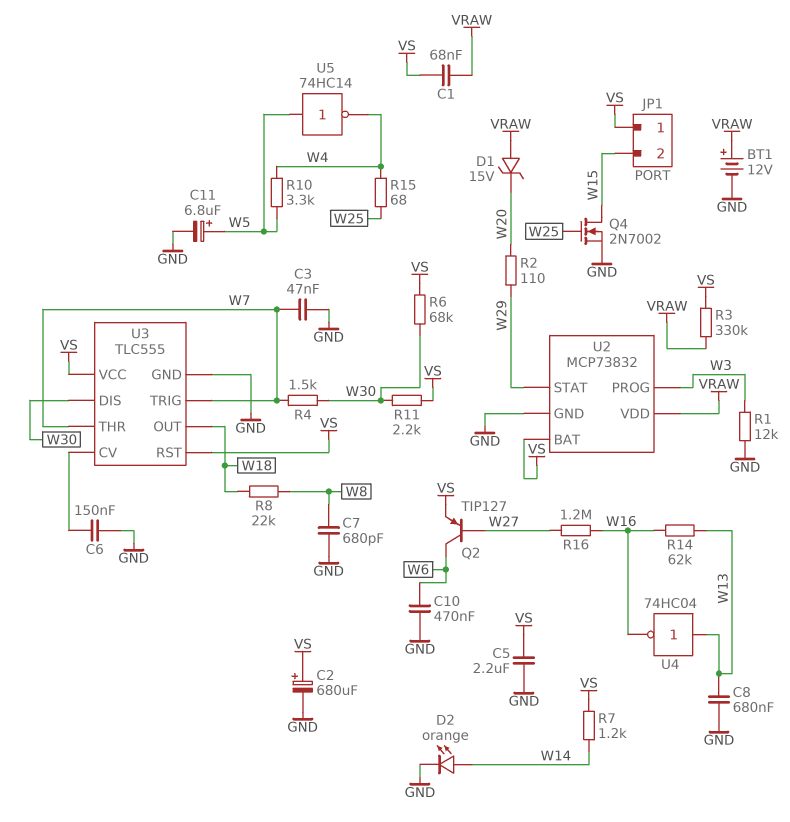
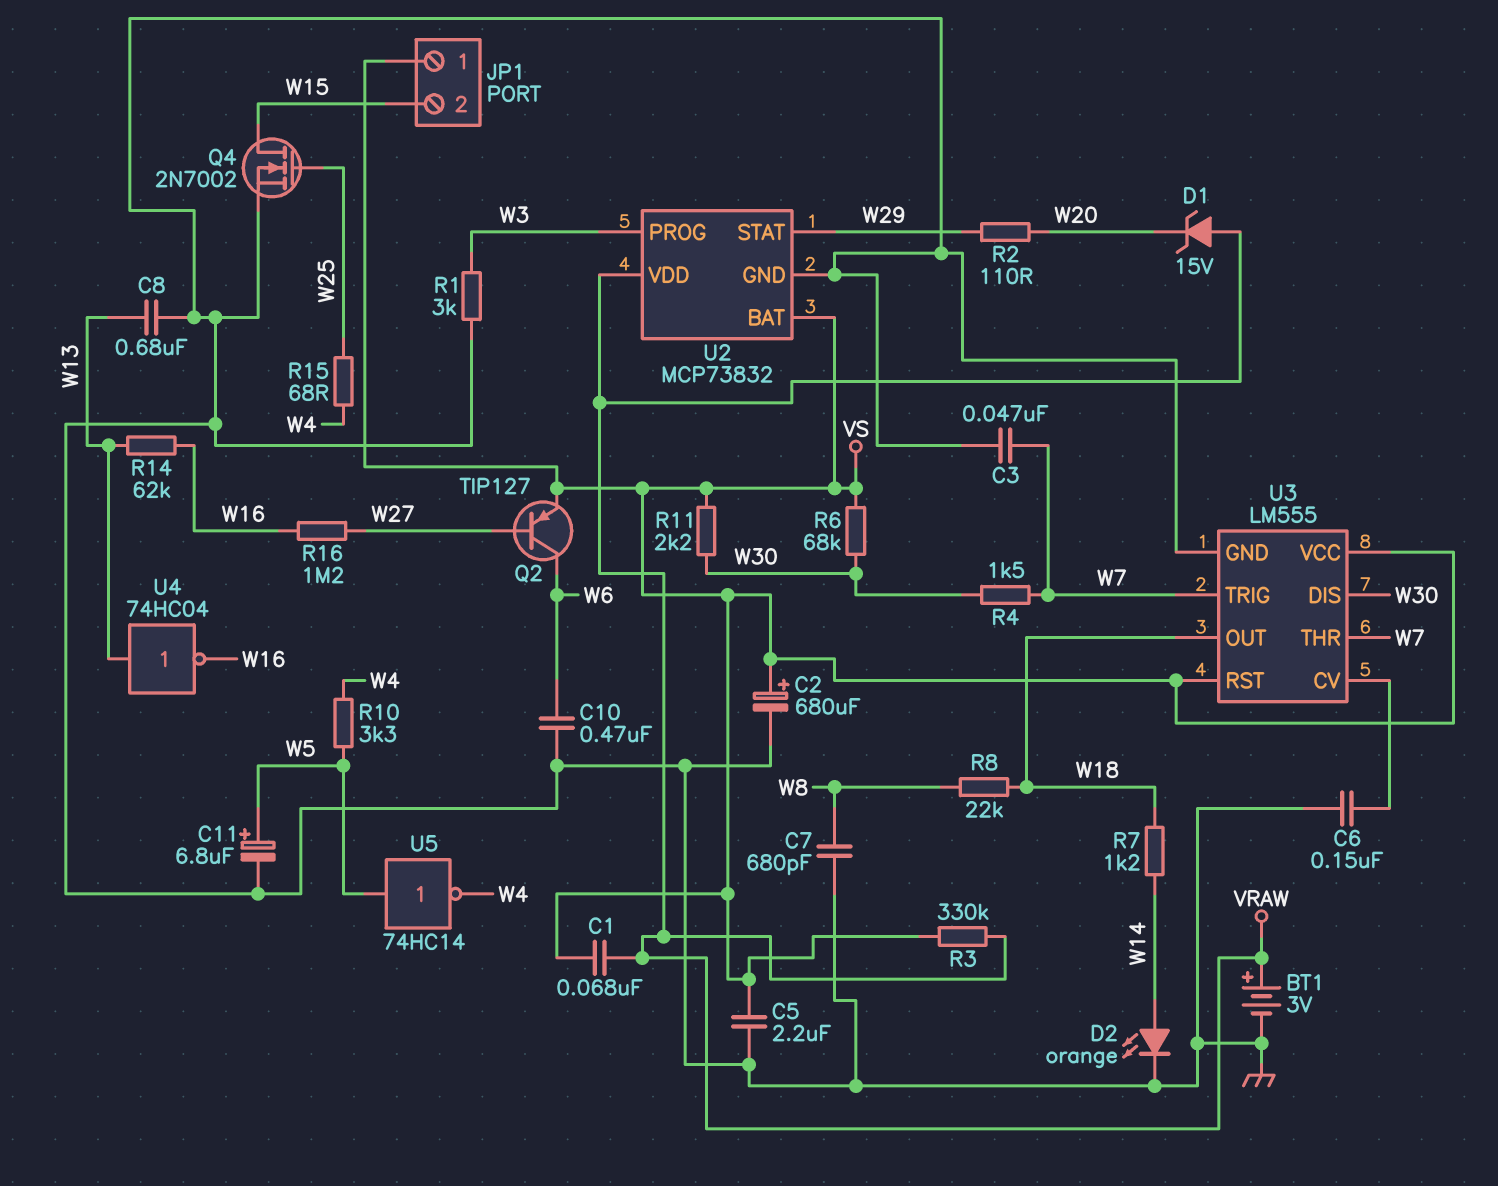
BT1: 12V (plus VRAW, minus GND) -> 3V (plus VRAW, minus GND)
R1: 12k (GND, W3) -> 3k (GND, W3)
R7: 1.2k (VS, W14) -> 1.2k (W14, W18)
U3: TLC555 -> LM555

